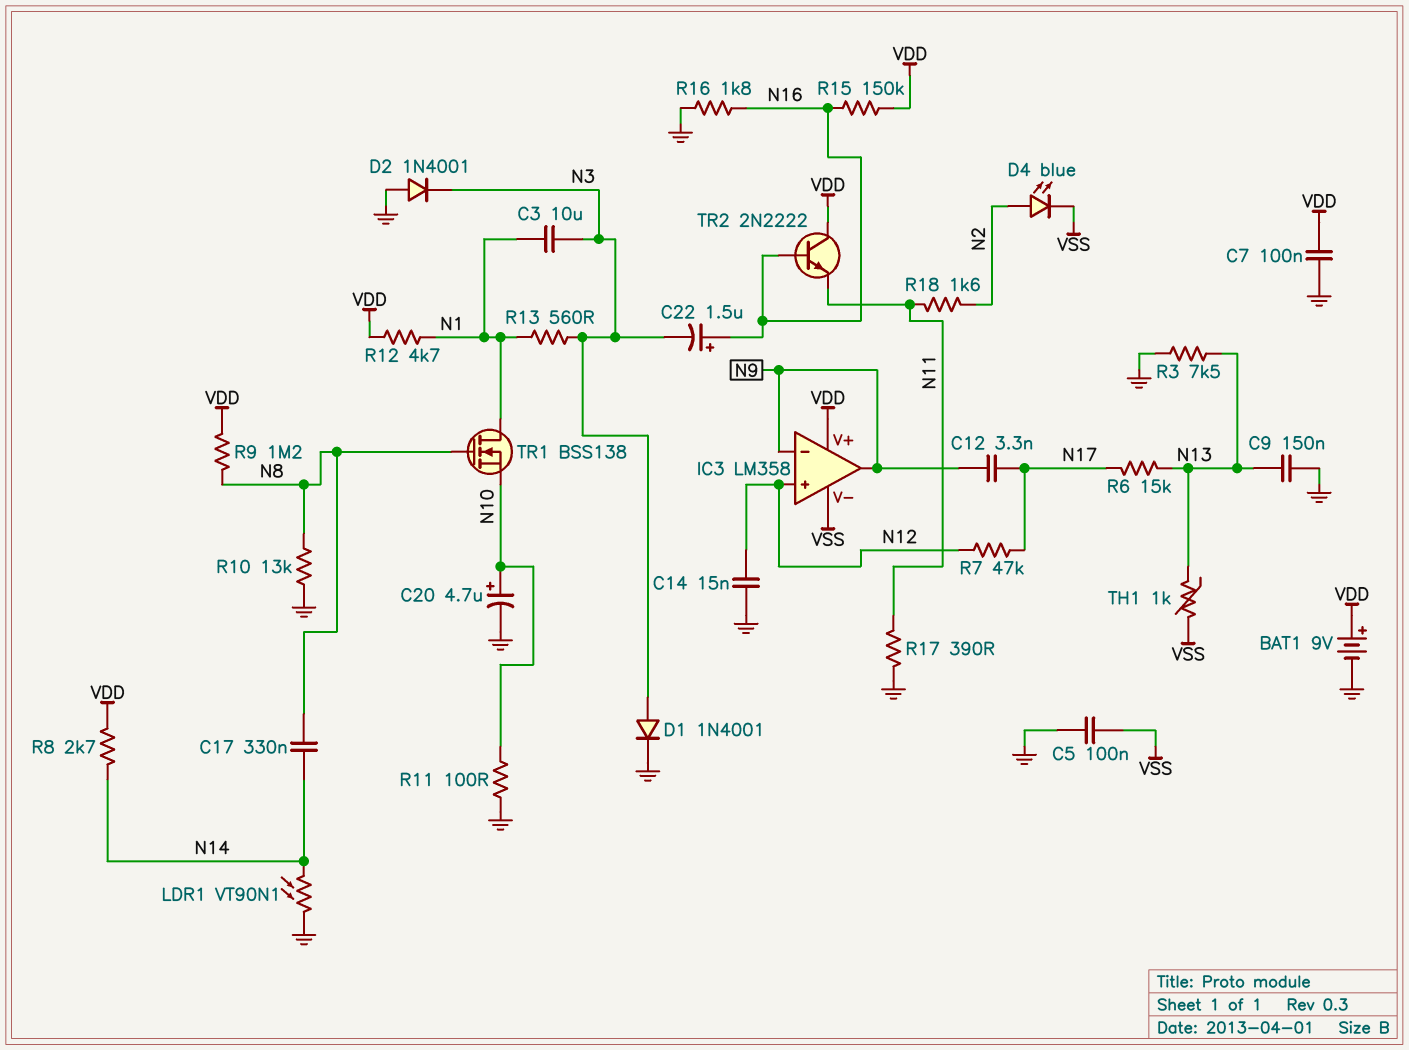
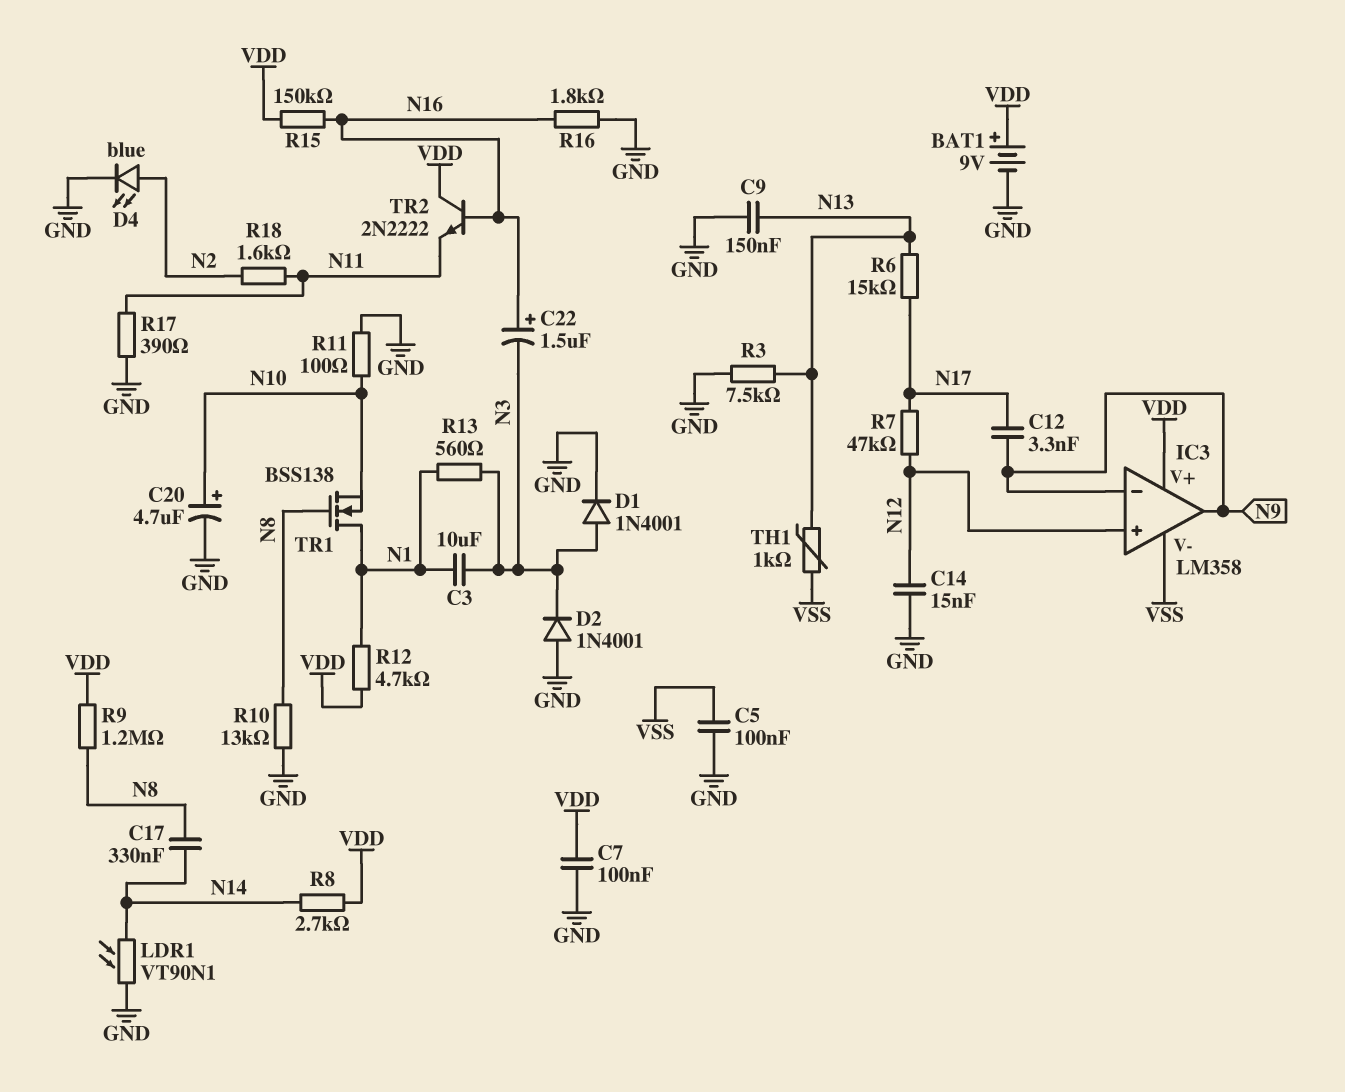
D4: LED blue (A N2, K VSS) -> LED blue (A N2, K GND)

